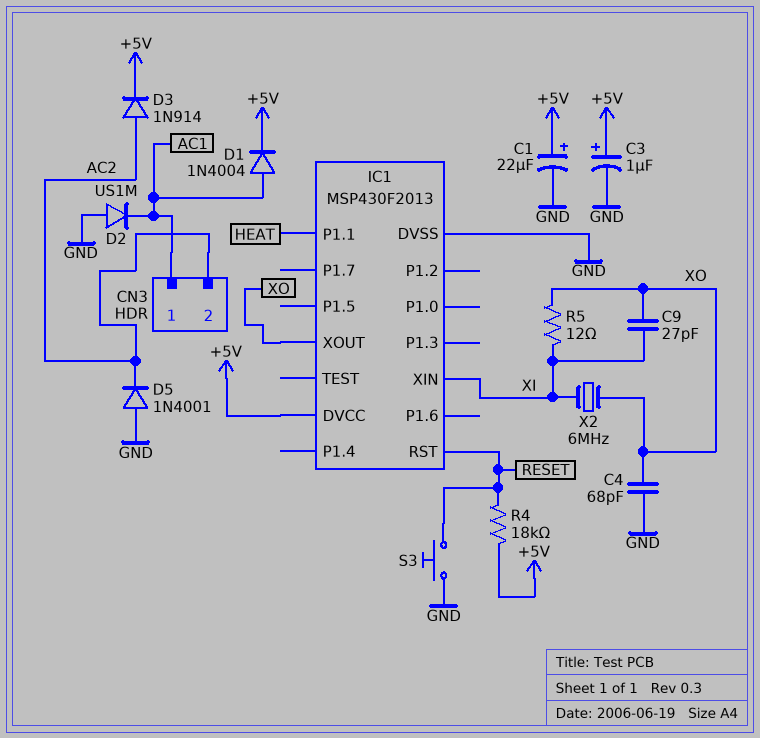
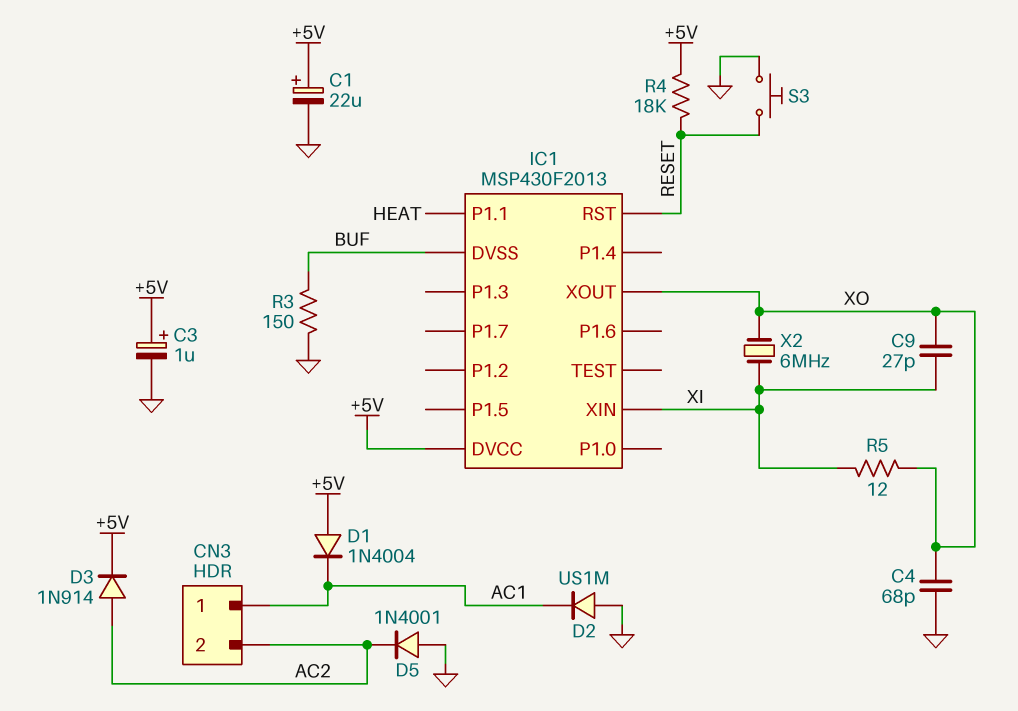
D1: diode 1N4004 (A AC1, K +5V) -> diode 1N4004 (A +5V, K AC1)
IC1 pin DVSS: GND -> BUF
R3: none -> 150 (BUF, GND)

